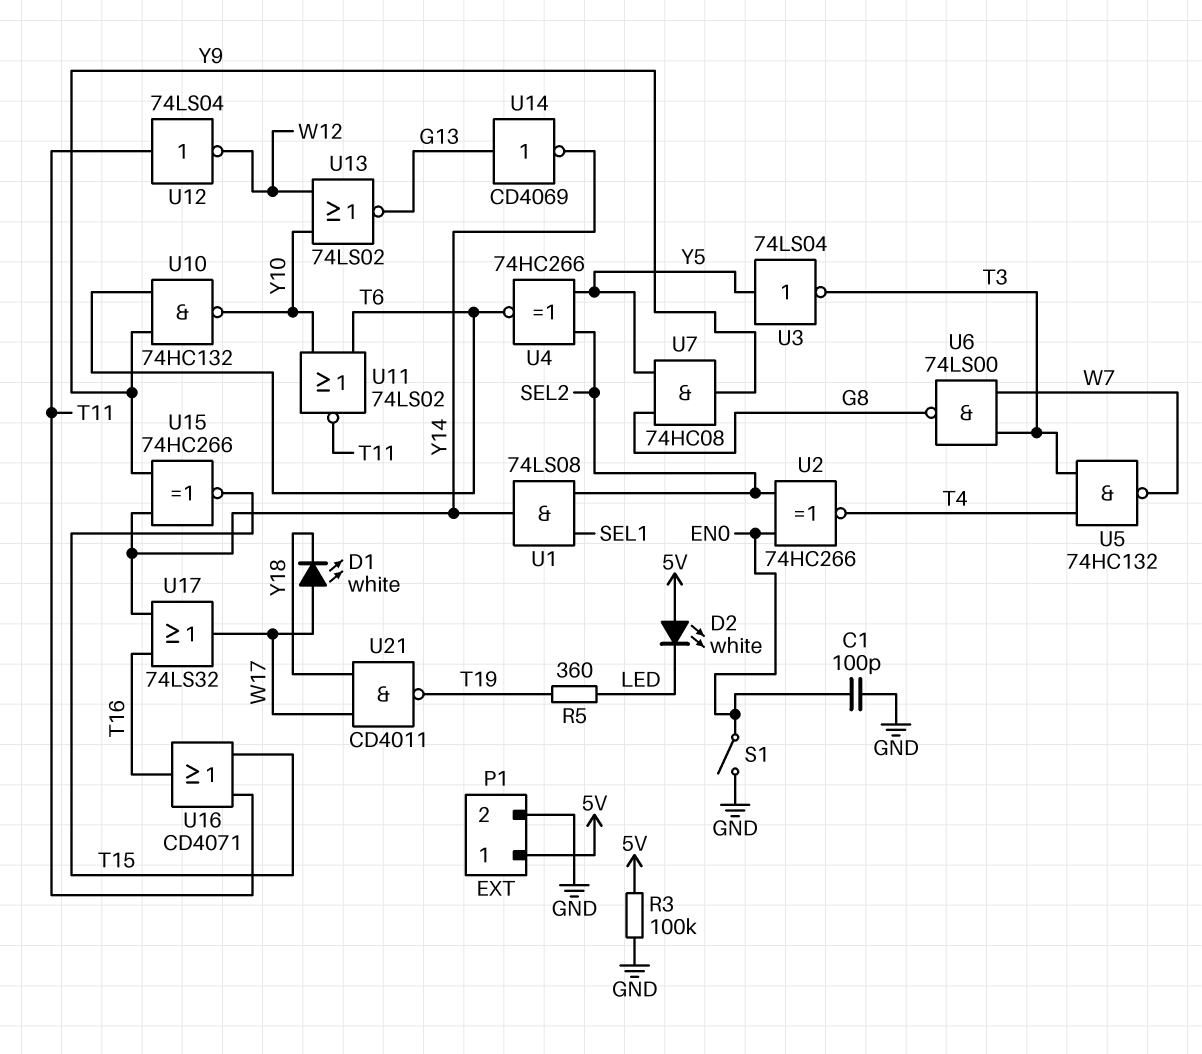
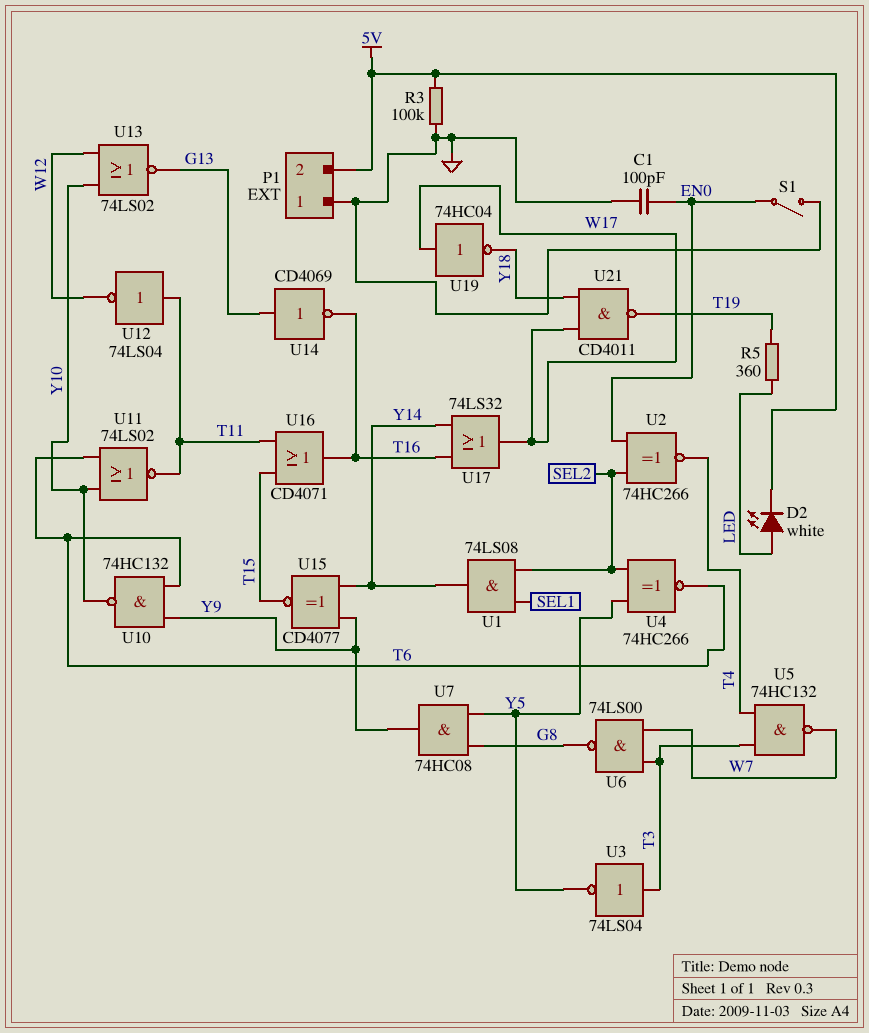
D1: LED white (A W17, K Y18) -> none
D2: LED white (A 5V, K LED) -> LED white (A LED, K 5V)
P1 pin 1: 5V -> GND
P1 pin 2: GND -> 5V
U3: NOT 74LS04 (in Y5, out T3) -> NOT 74LS04 (in T3, out Y5)
U14: NOT CD4069 (in G13, out Y14) -> NOT CD4069 (in G13, out T16)
U15: XNOR 74HC266 (in Y9, in Y14, out T15) -> XNOR CD4077 (in Y9, in Y14, out T15)
U19: none -> NOT 74HC04 (in W17, out Y18)

